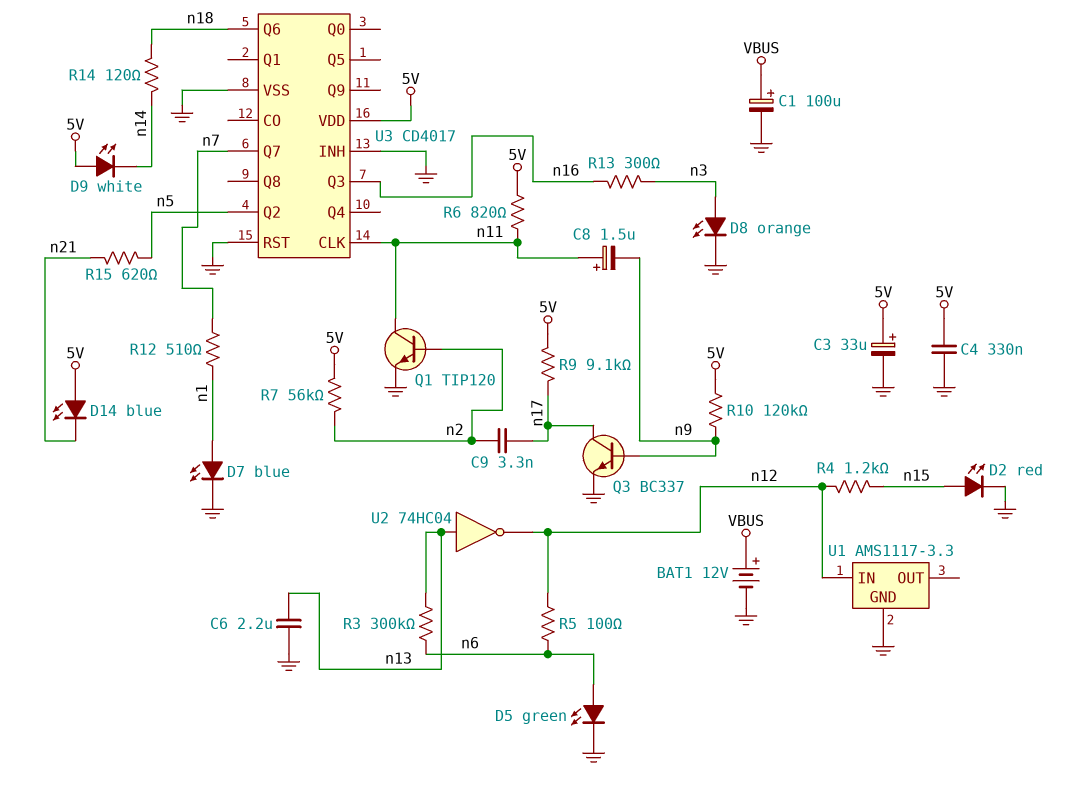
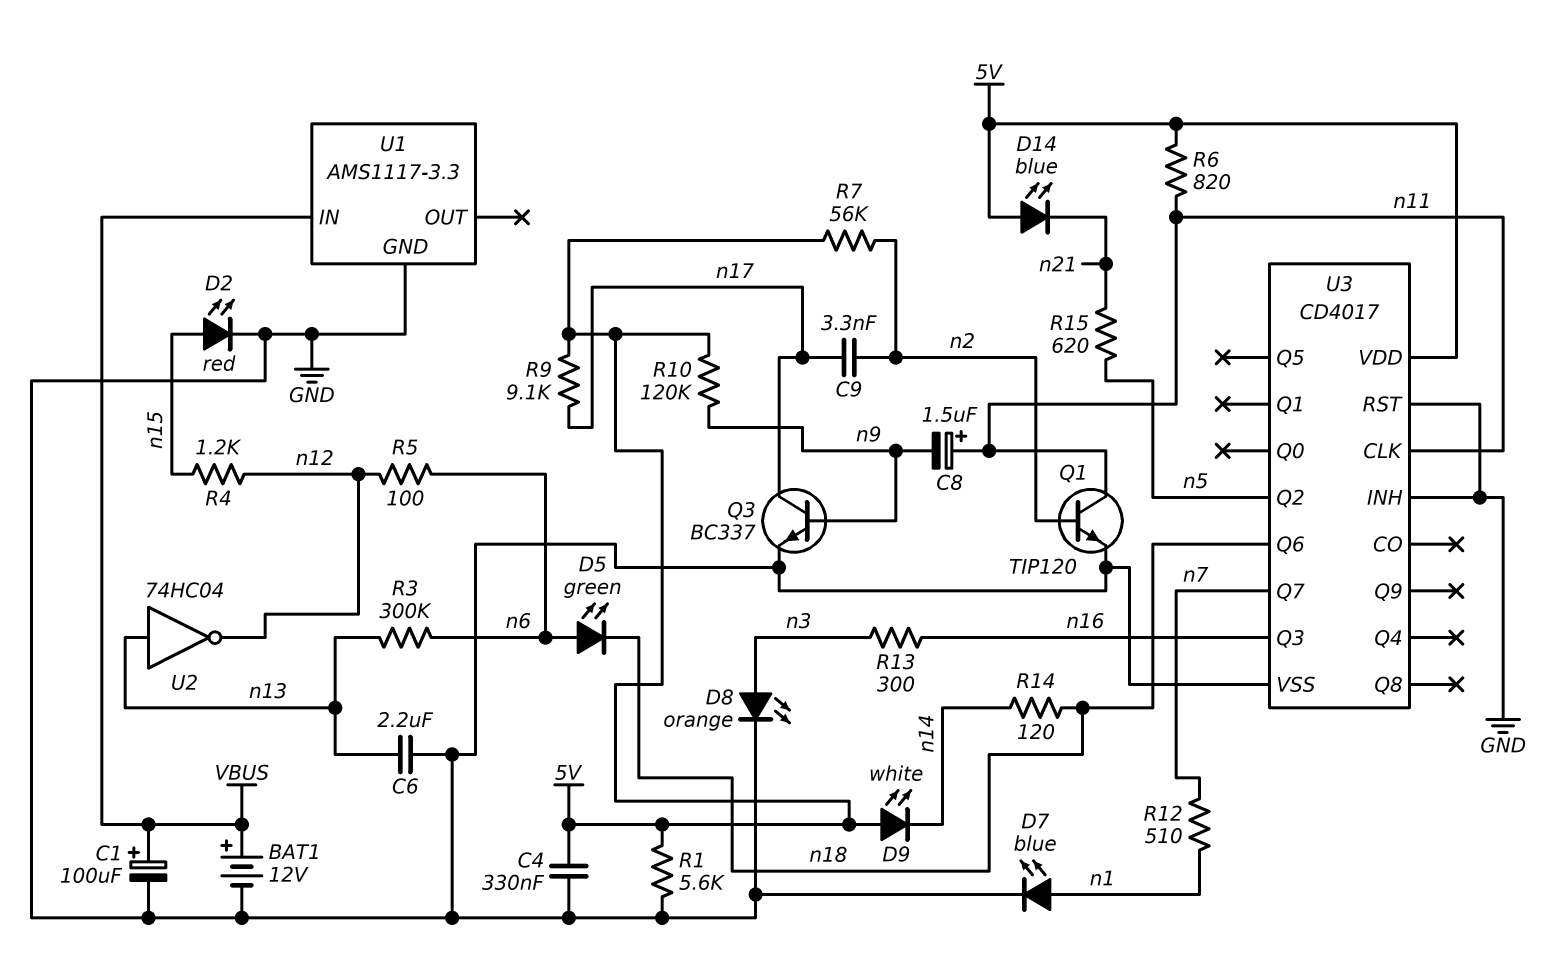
C3: 33uF (plus 5V, minus GND) -> none
D5: LED green (A n6, K GND) -> LED green (A n6, K n18)
R1: none -> 5.6k (5V, GND)
U1 pin IN: n12 -> VBUS

